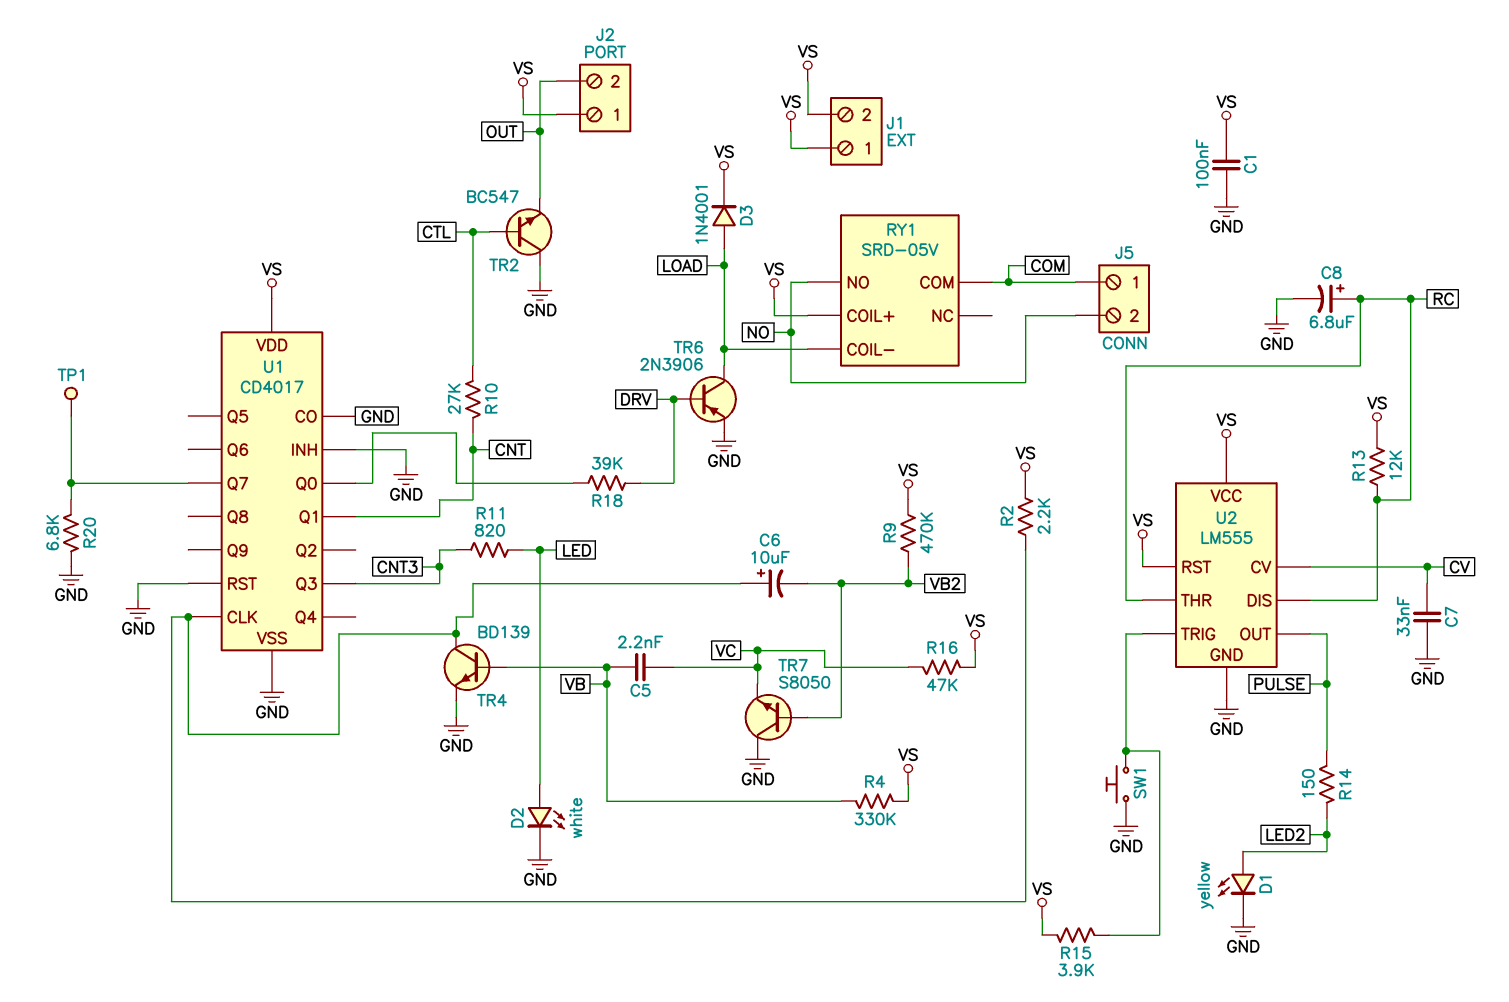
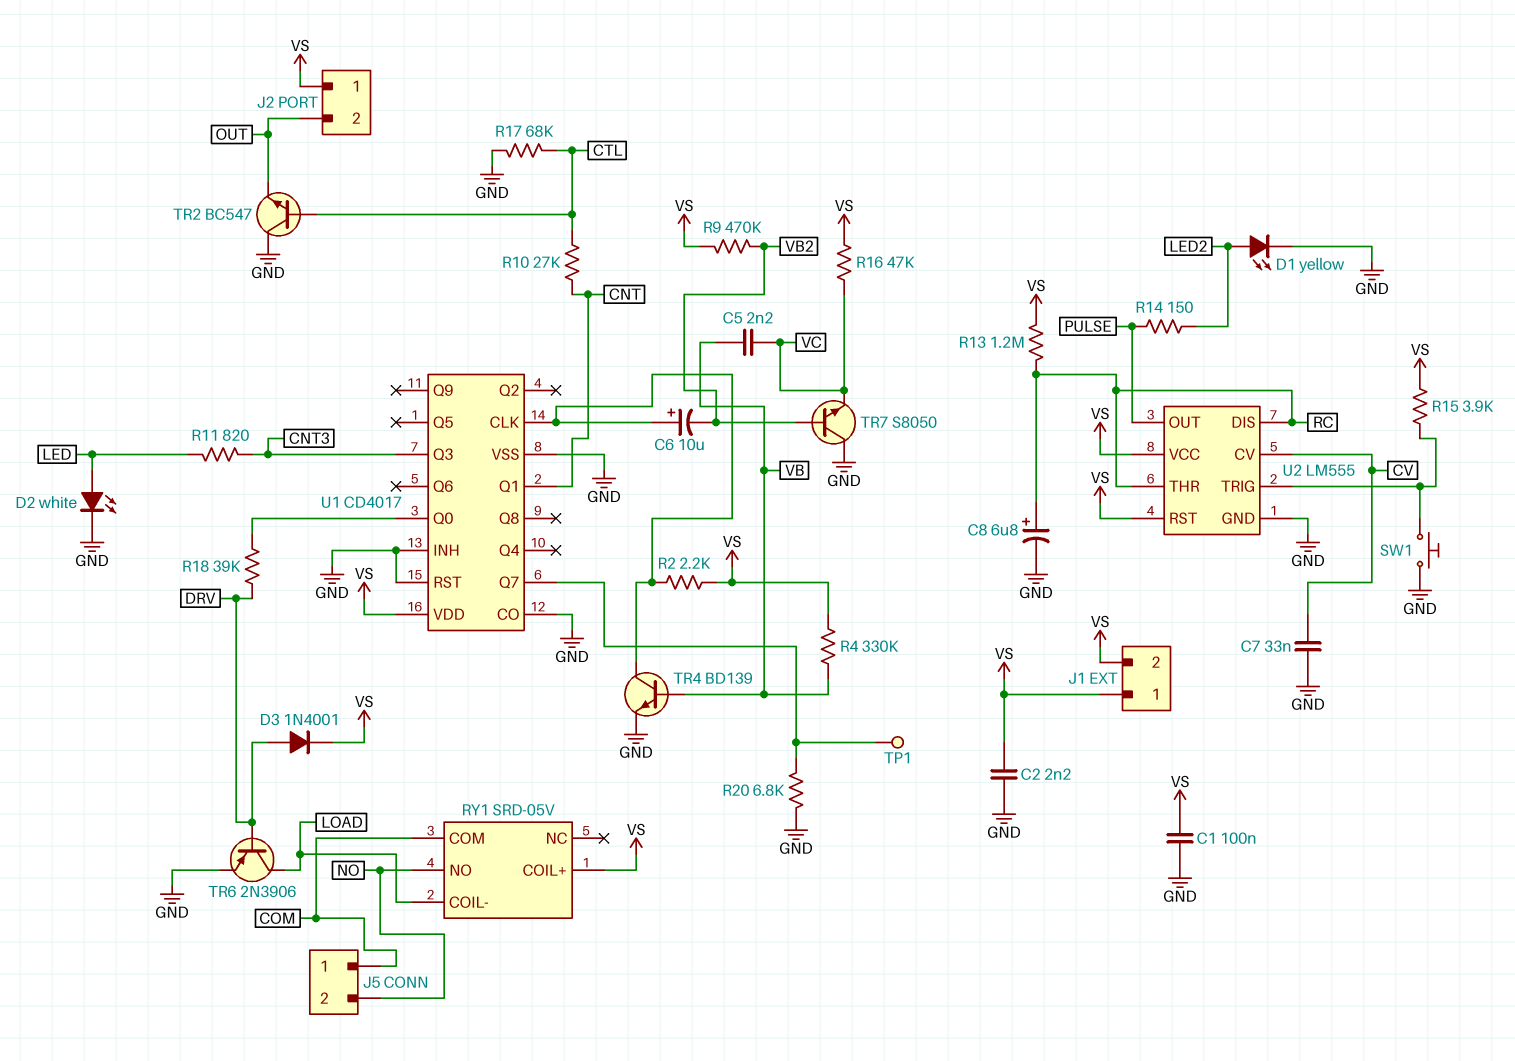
C2: none -> 2.2nF (GND, VS)
D3: diode 1N4001 (A LOAD, K VS) -> diode 1N4001 (A DRV, K VS)
R13: 12k (RC, VS) -> 1.2M (RC, VS)
R17: none -> 68k (CTL, GND)

